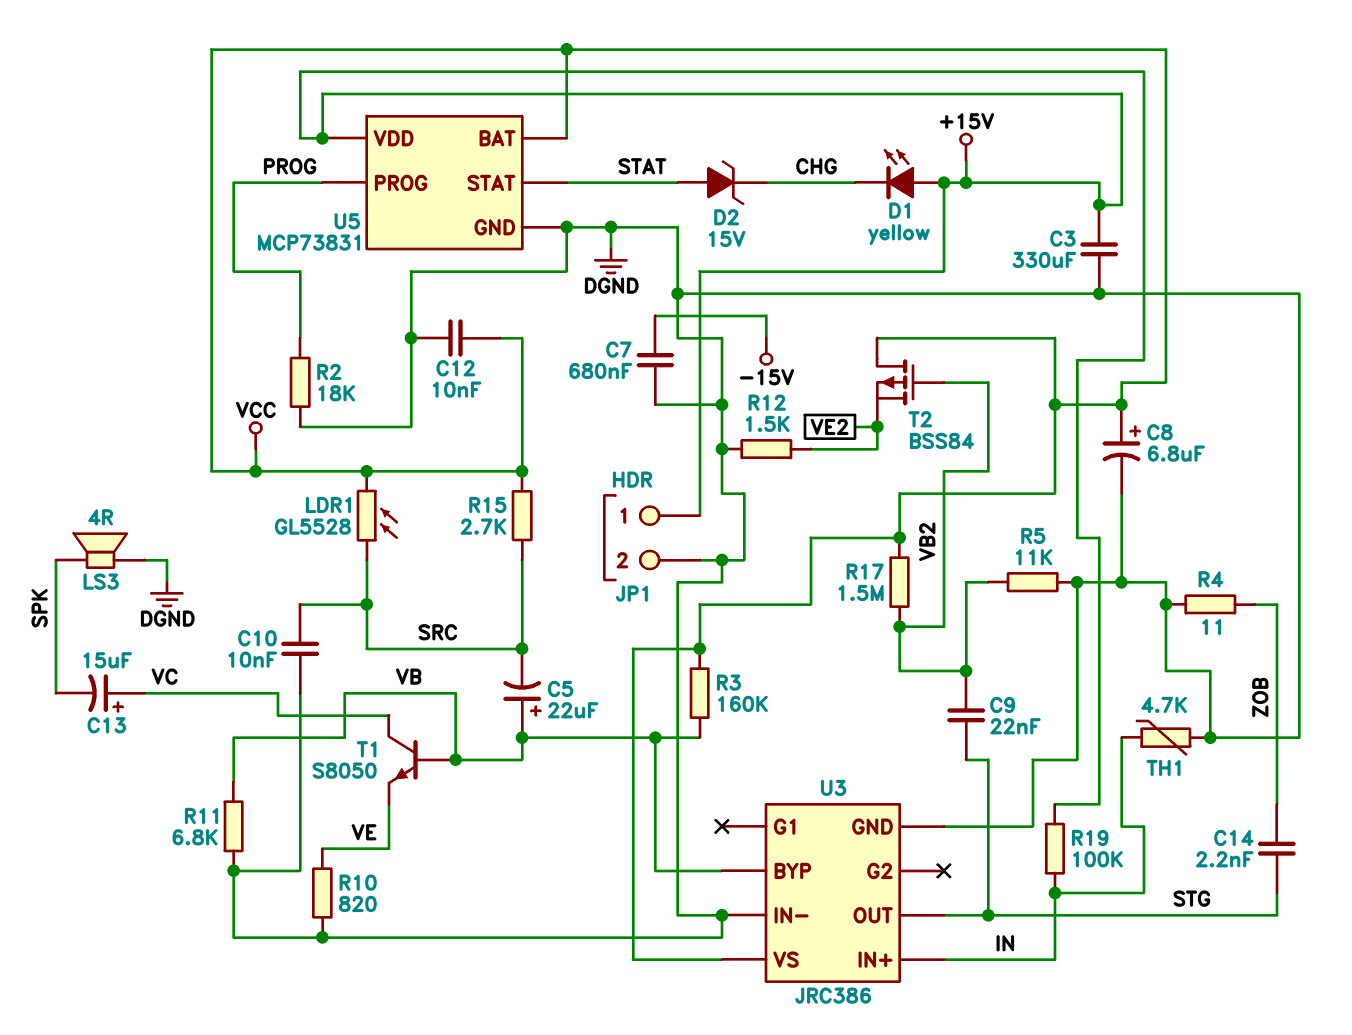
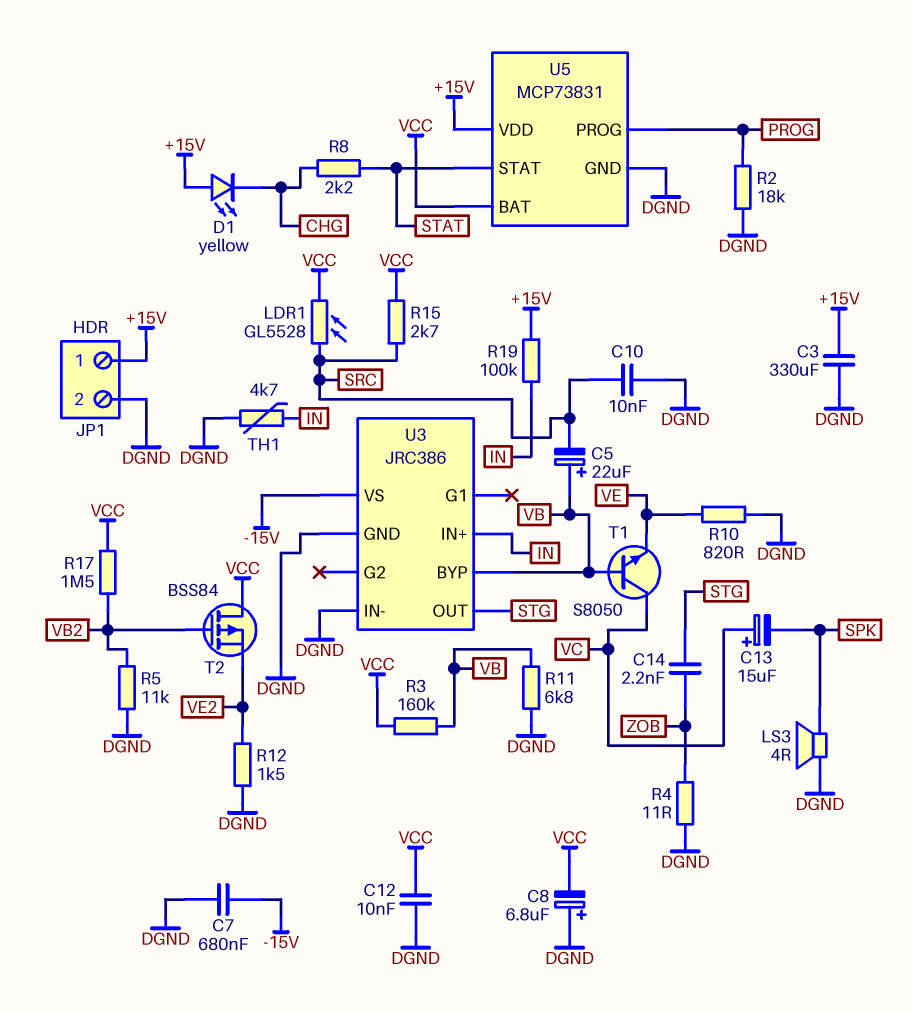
C8: 6.8uF (plus VCC, minus DGND) -> 6.8uF (plus DGND, minus VCC)
C9: 22nF (STG, VB2) -> none
D2: zener 15V (A STAT, K CHG) -> none
R8: none -> 2.2k (CHG, STAT)
U3 pin VS: VCC -> -15V

